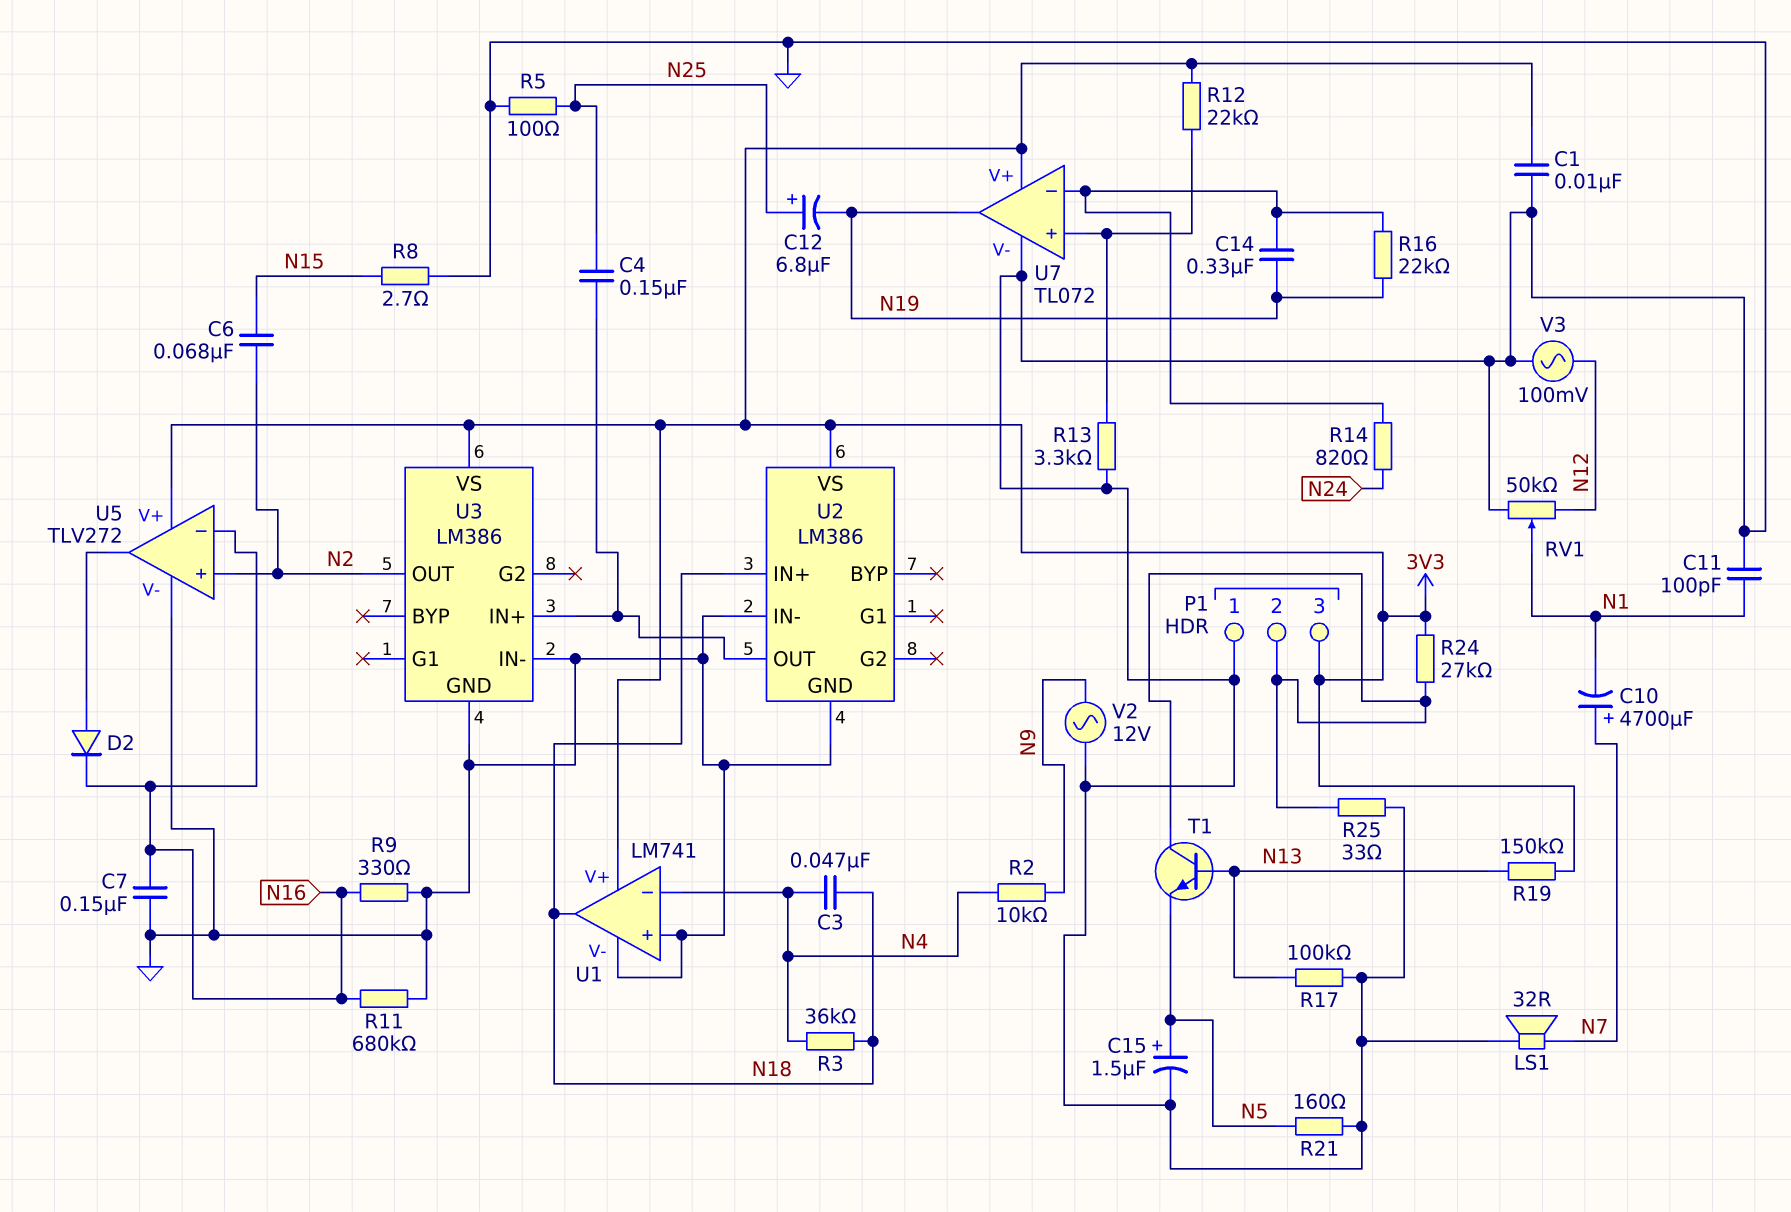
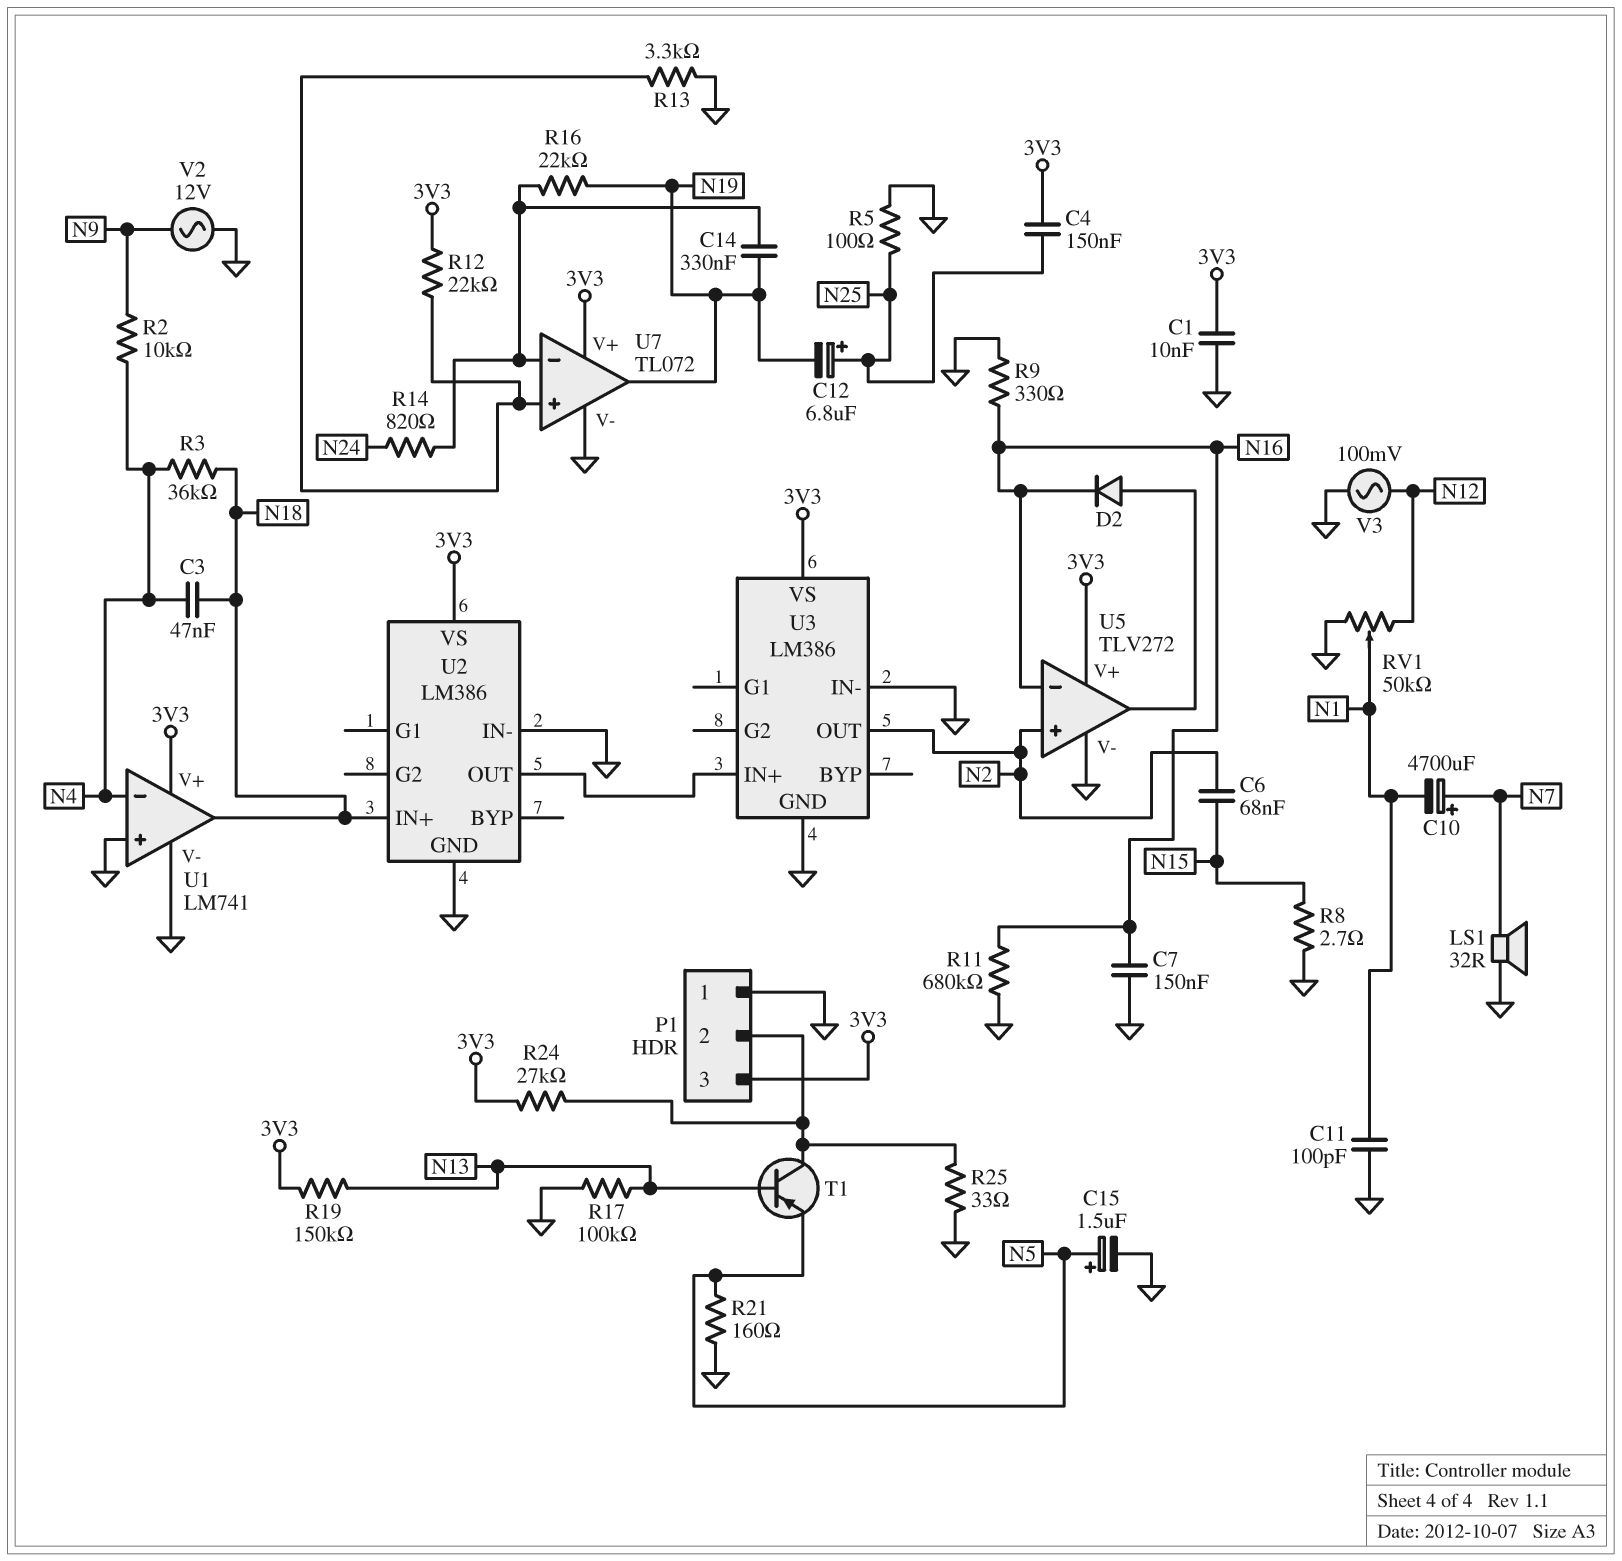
C4: 150nF (N25, U2/OUT) -> 150nF (3V3, N25)
T1: NPN (B N13, C P1/2, E N5) -> PNP (B N13, C P1/2, E N5)

